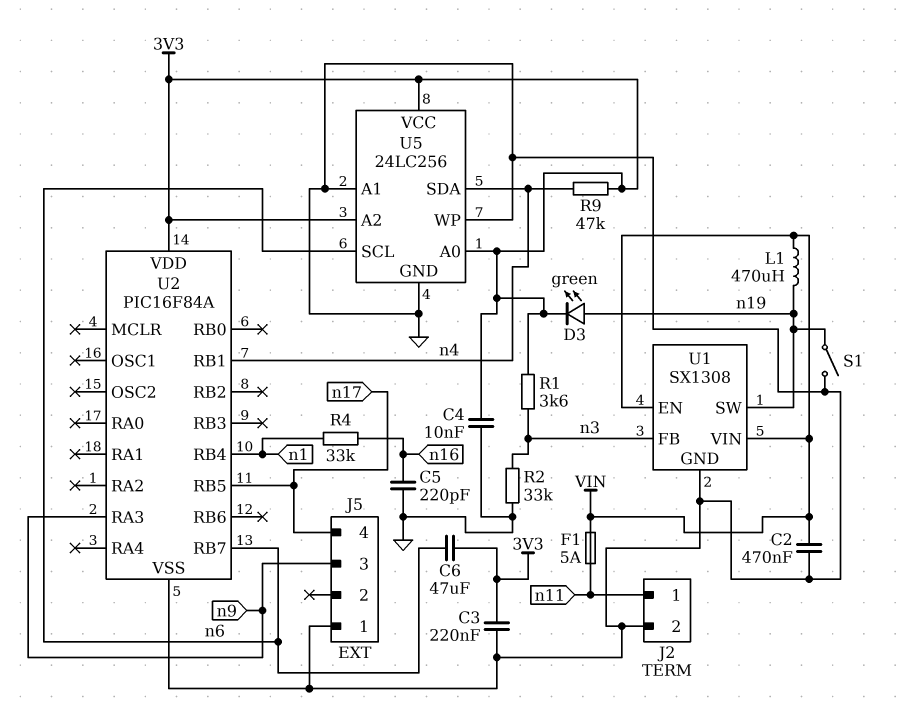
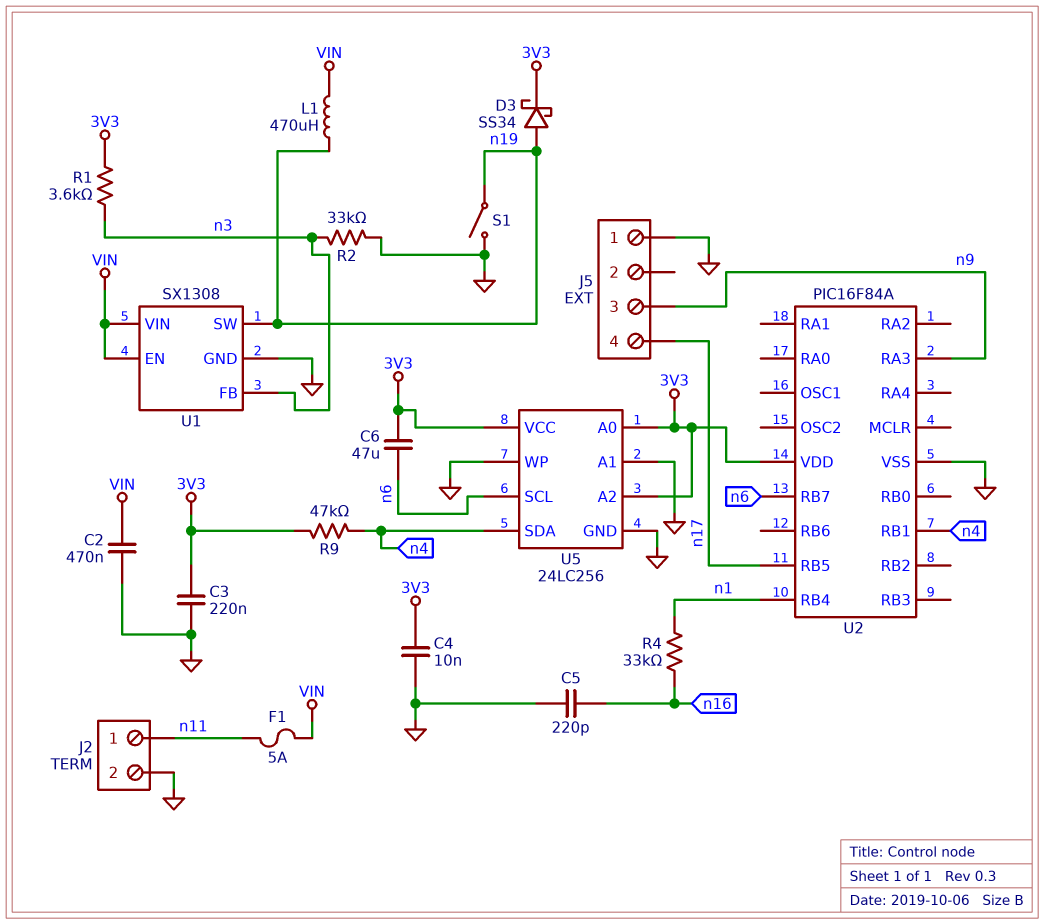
D3: LED green (A n19, K 3V3) -> schottky SS34 (A n19, K 3V3)

